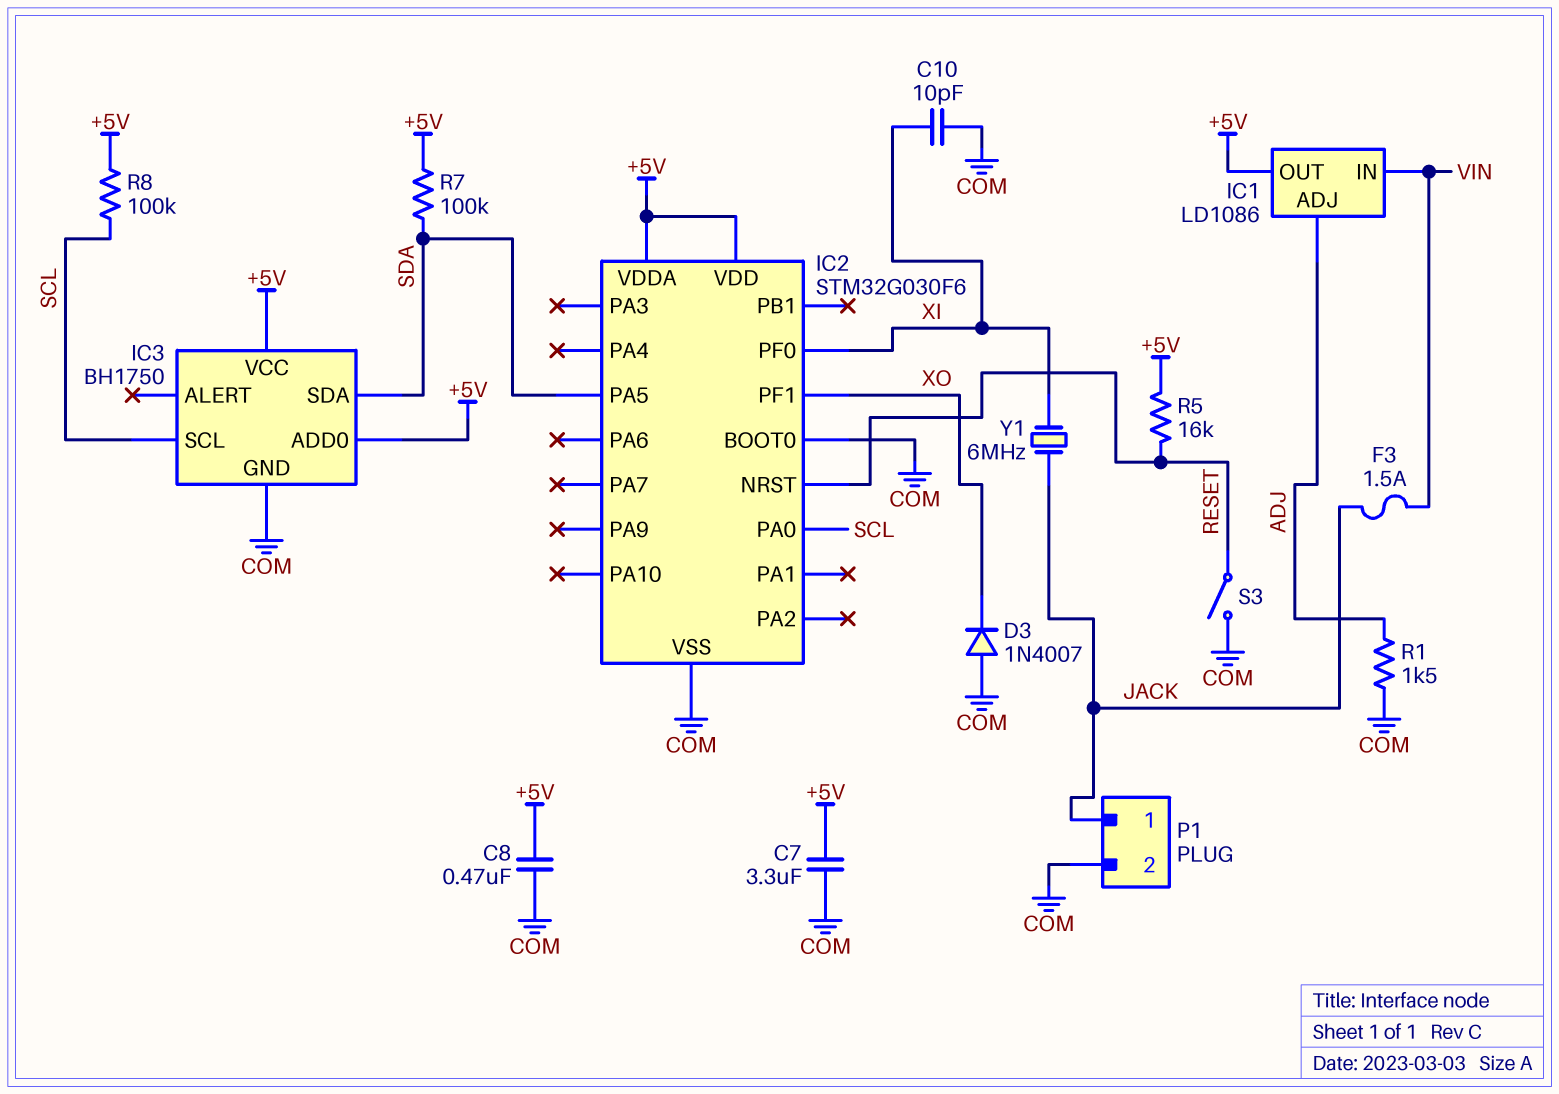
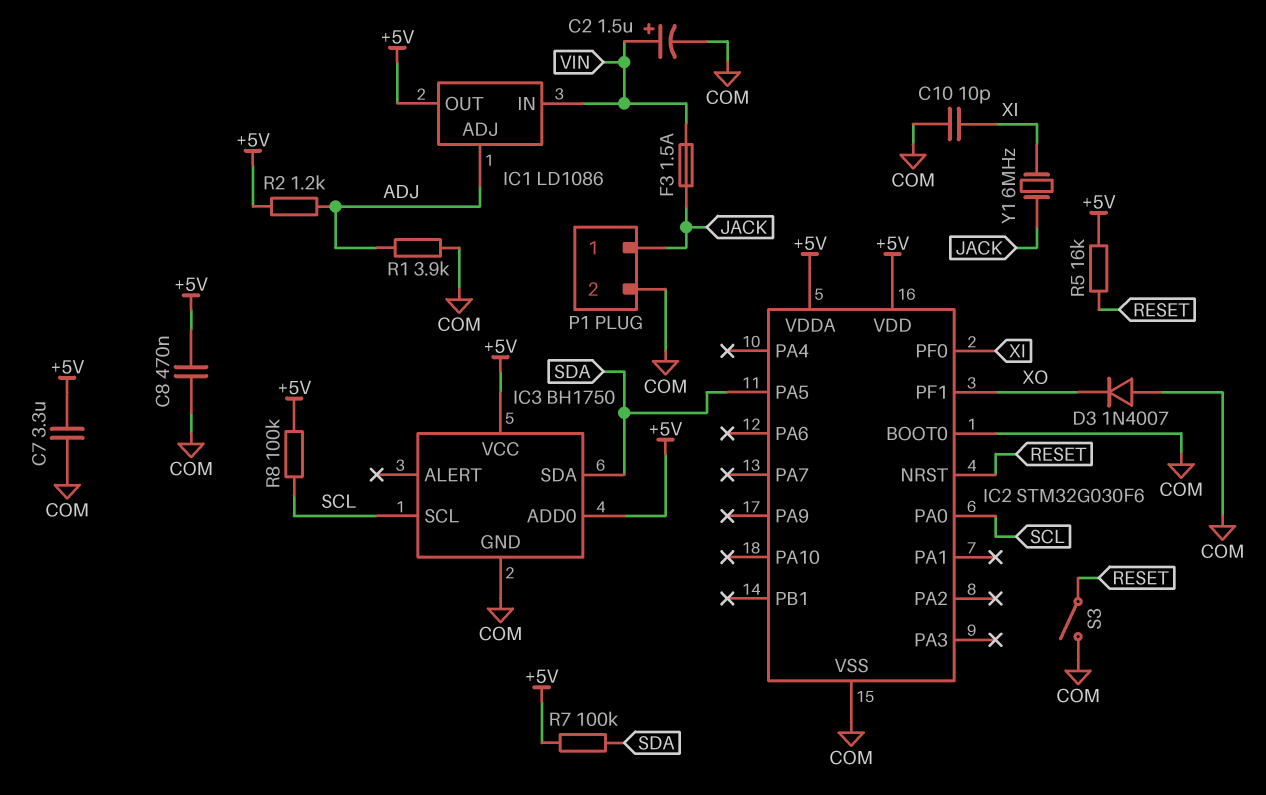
C2: none -> 1.5uF (plus VIN, minus COM)
R1: 1.5k (ADJ, COM) -> 3.9k (ADJ, COM)
R2: none -> 1.2k (+5V, ADJ)

